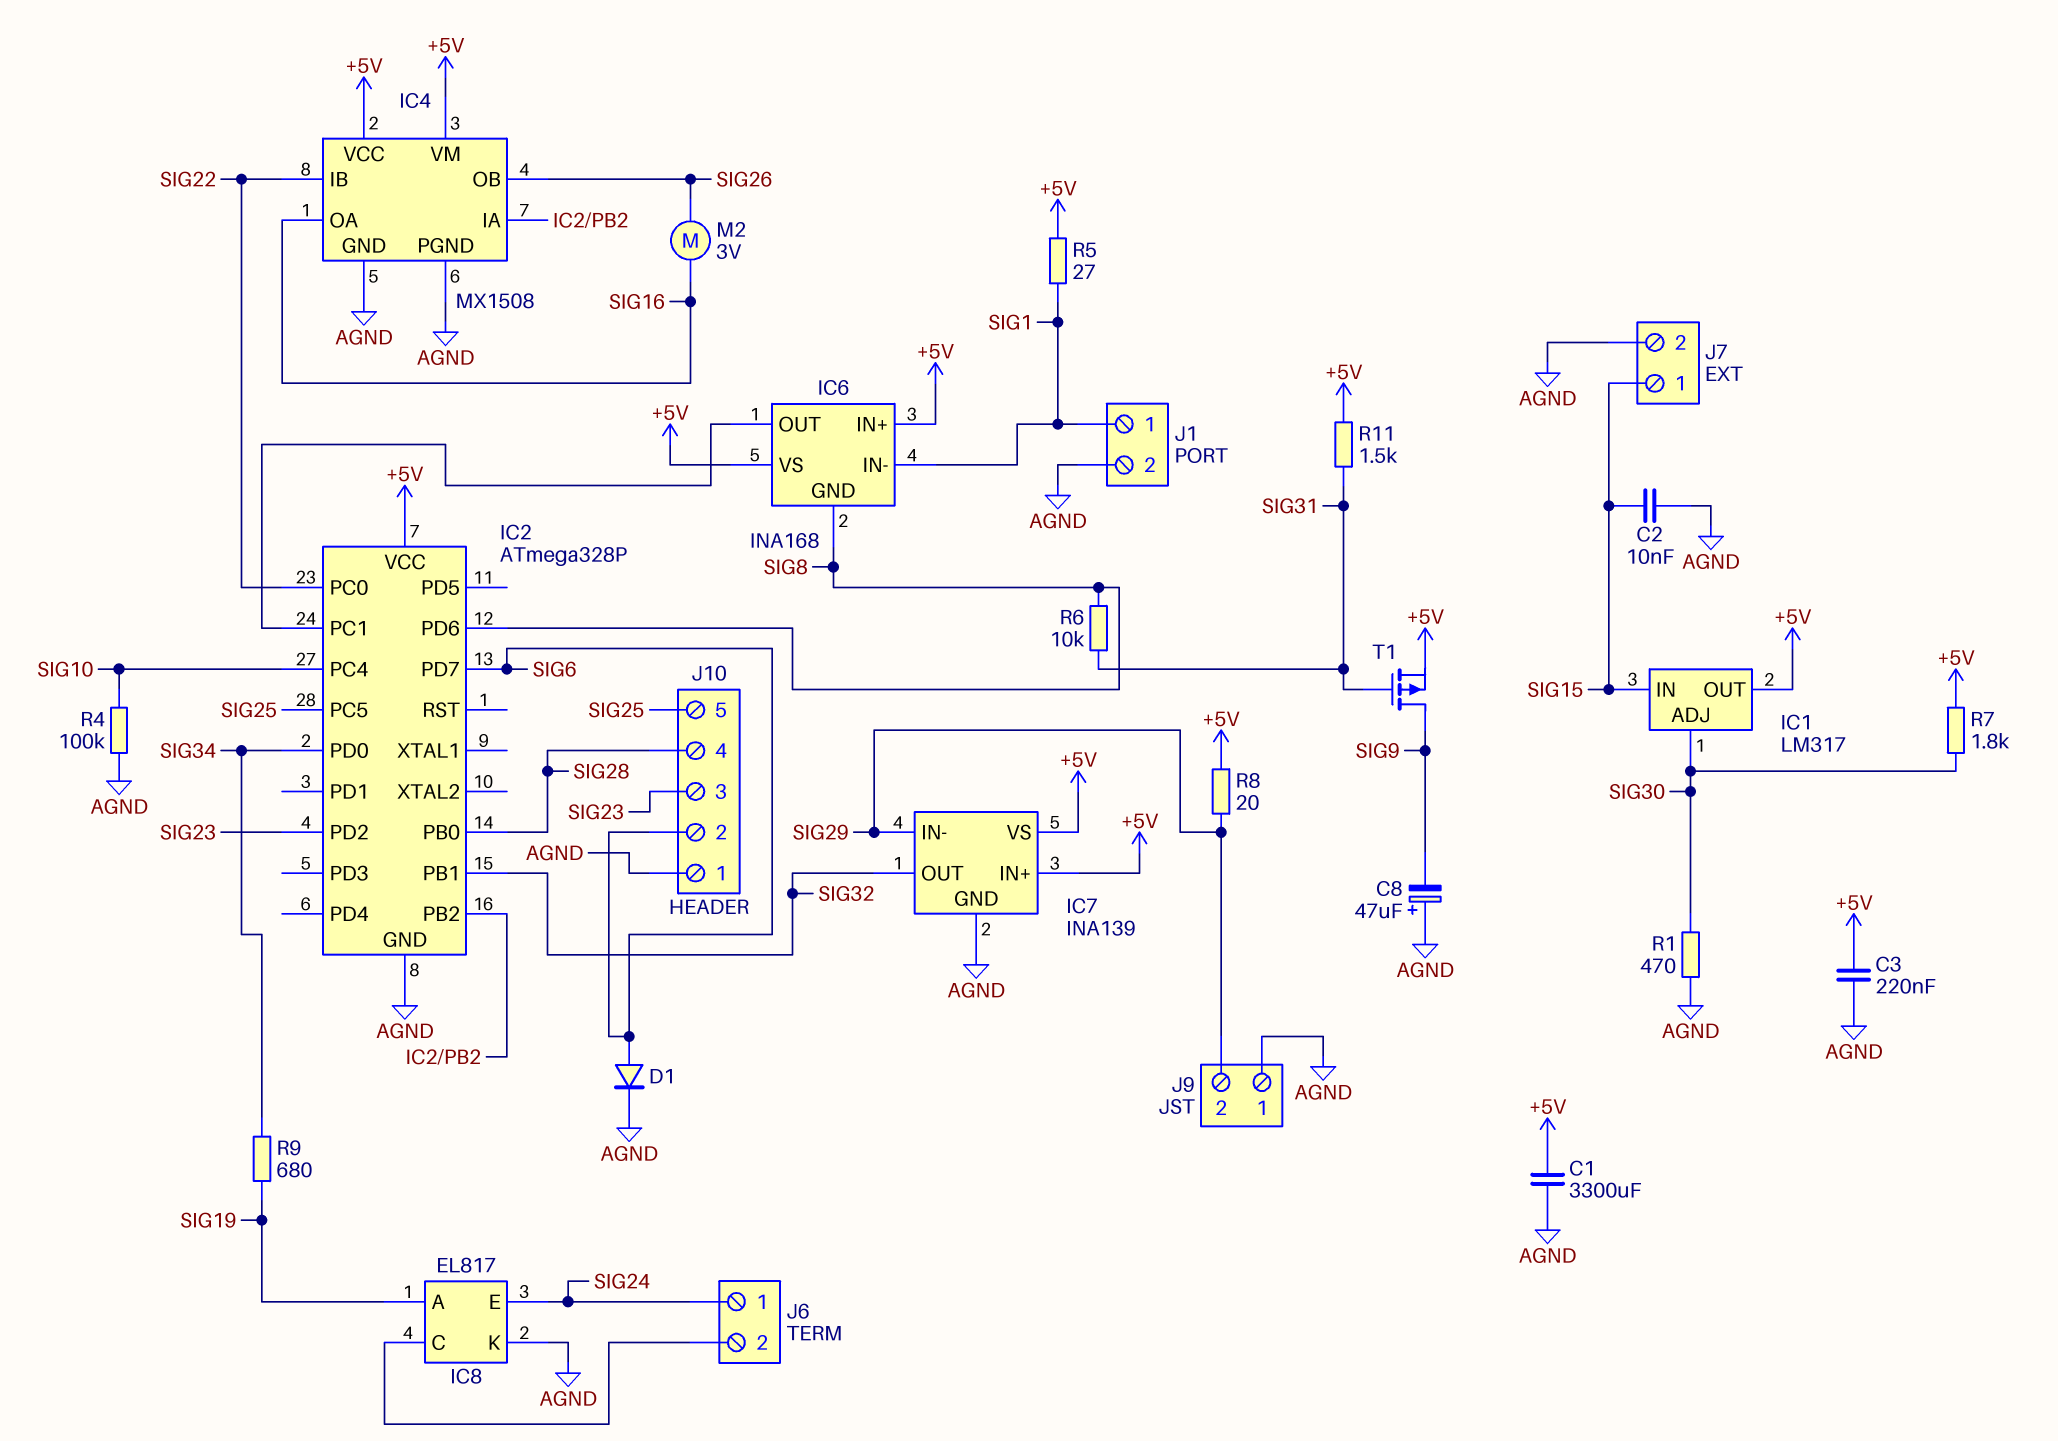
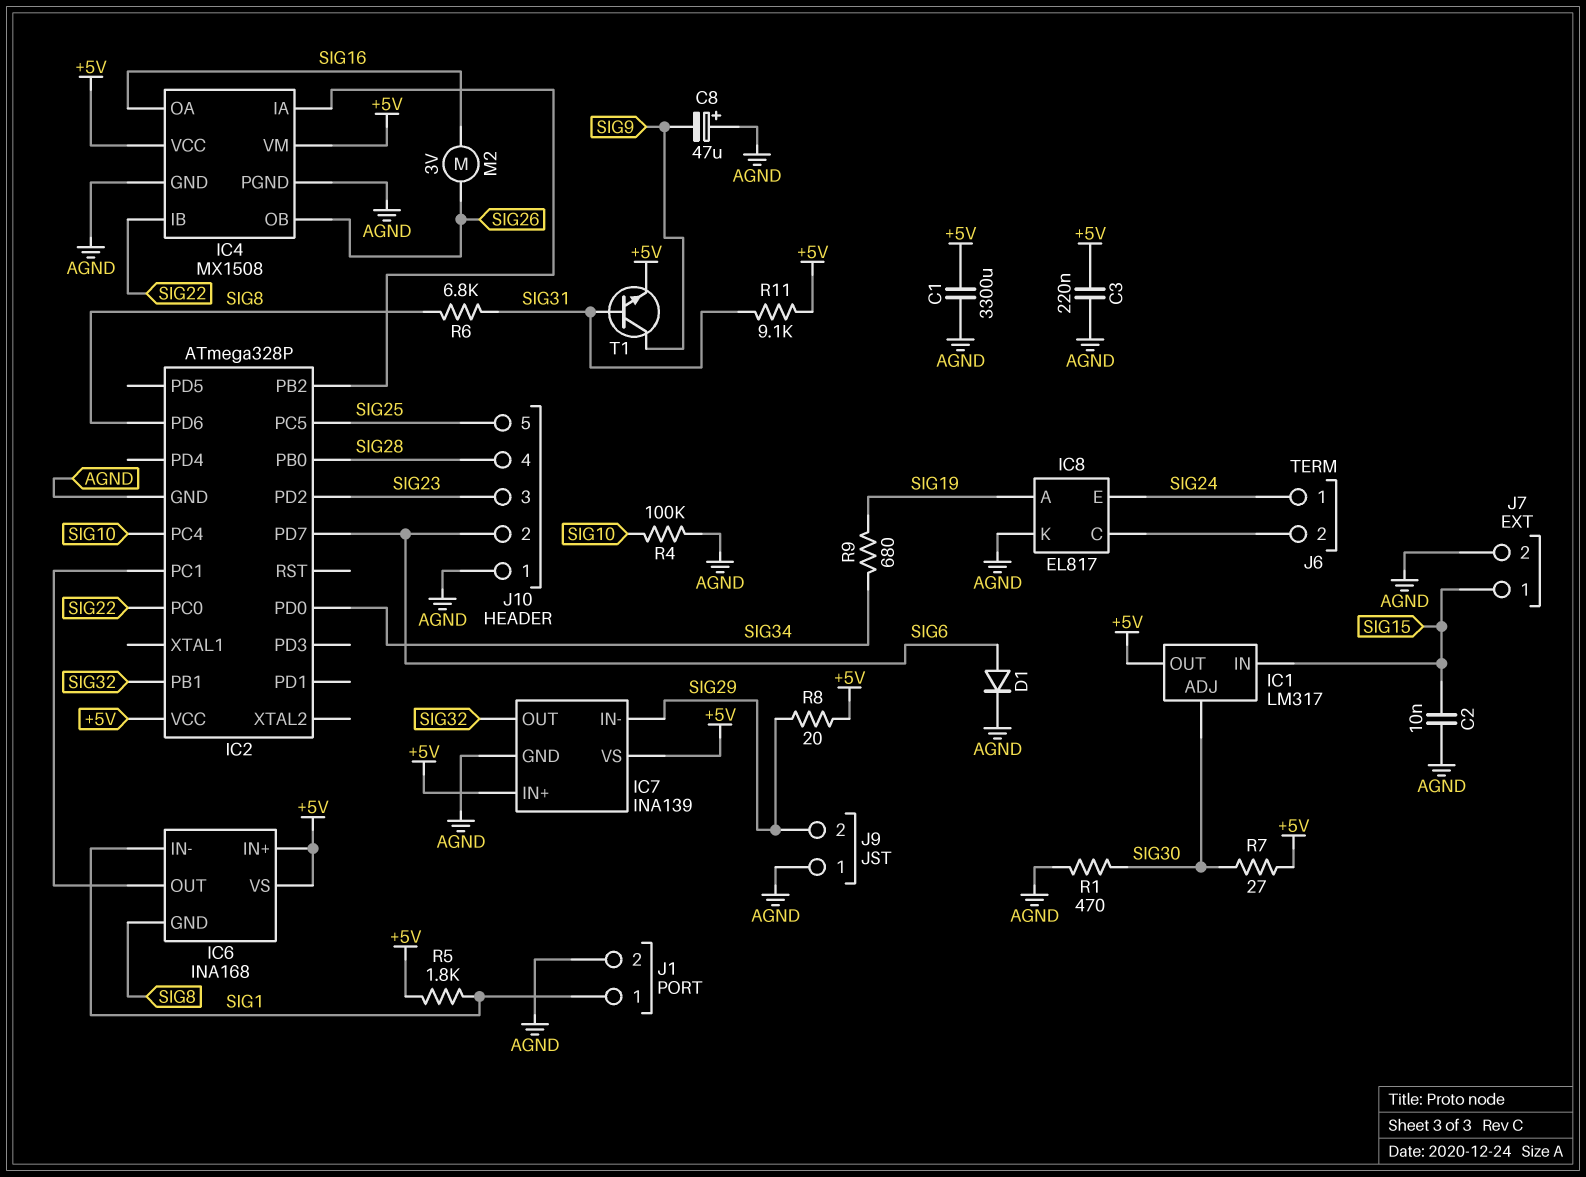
R5: 27 (+5V, SIG1) -> 1.8k (+5V, SIG1)
R6: 10k (SIG8, SIG31) -> 6.8k (SIG8, SIG31)
R7: 1.8k (+5V, SIG30) -> 27 (+5V, SIG30)
R11: 1.5k (+5V, SIG31) -> 9.1k (+5V, SIG31)
T1: PMOS (G SIG31, D SIG9, S +5V) -> NPN (B SIG31, C SIG9, E +5V)

